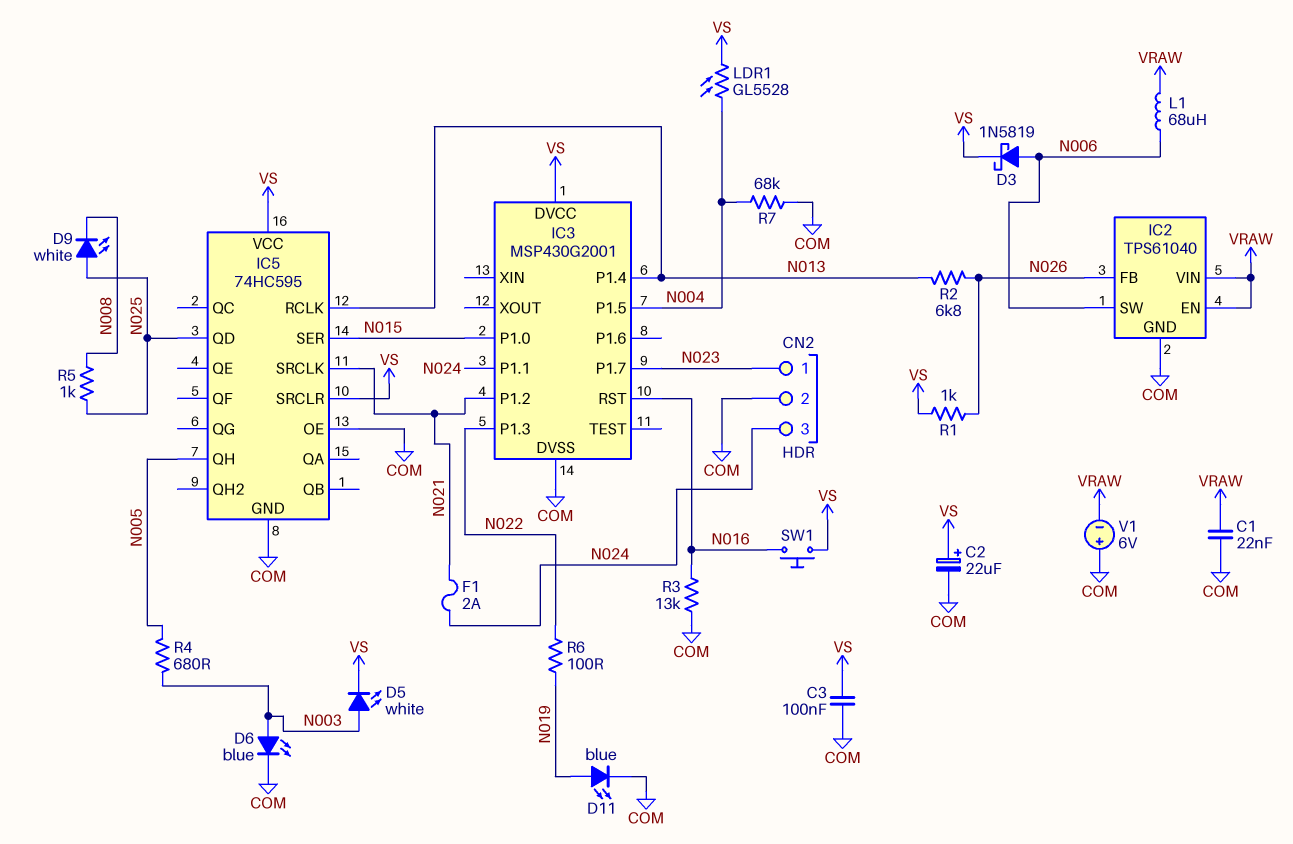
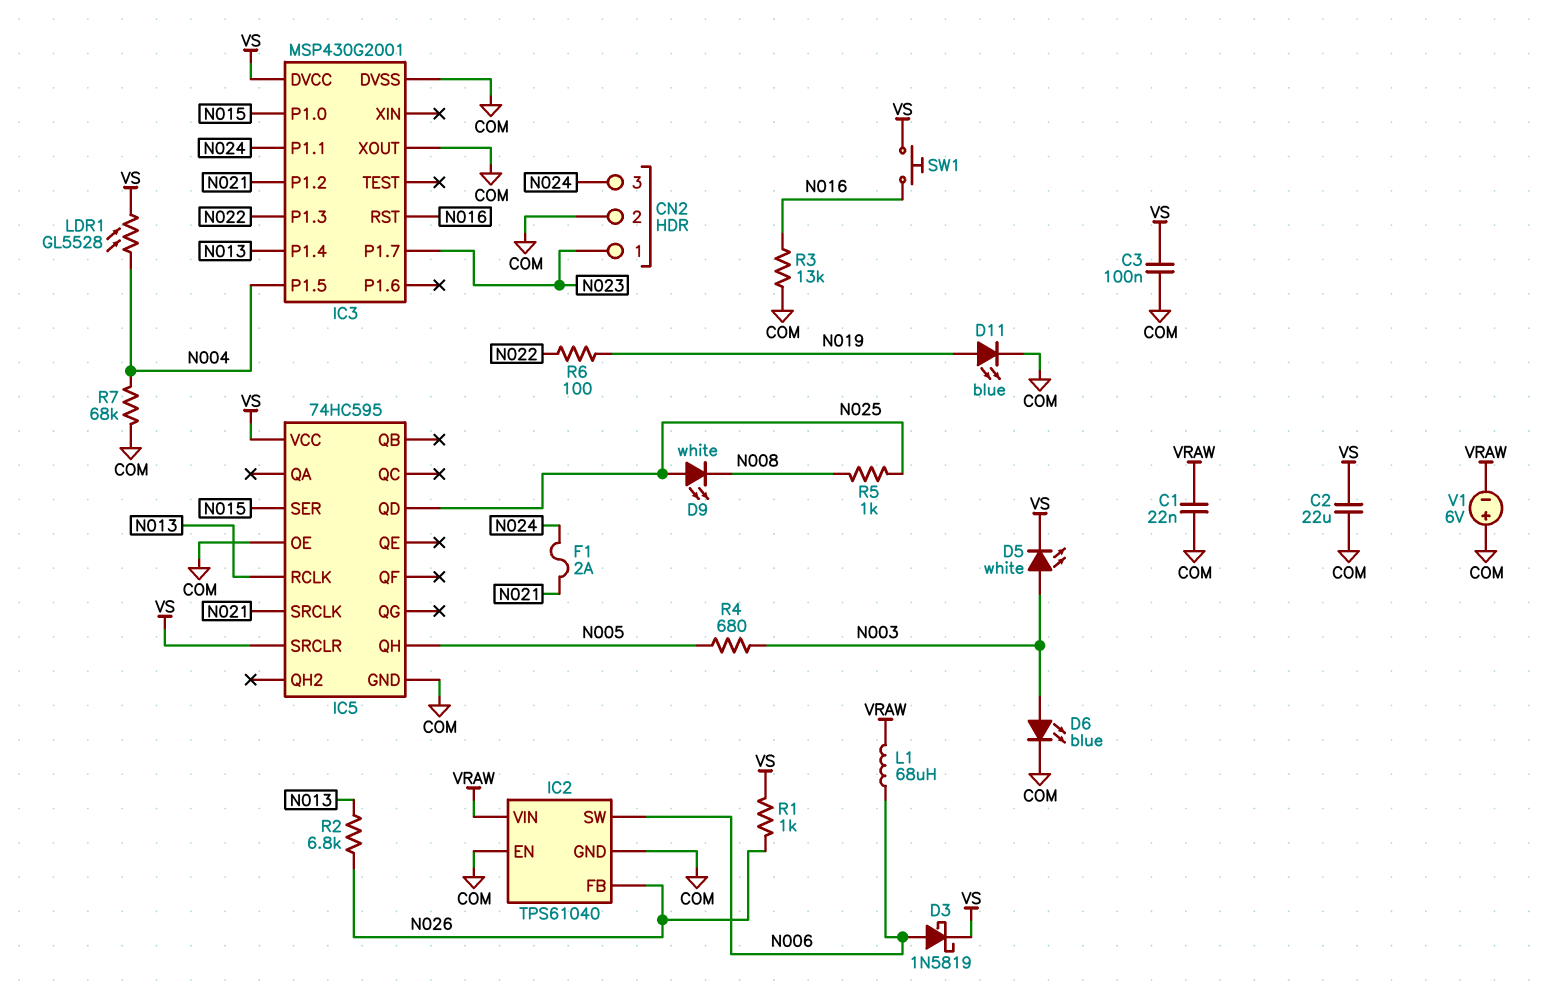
C2: 22uF (plus VS, minus COM) -> 22uF (COM, VS)
IC2 pin EN: VRAW -> COM
IC3 pin XOUT: none -> COM

